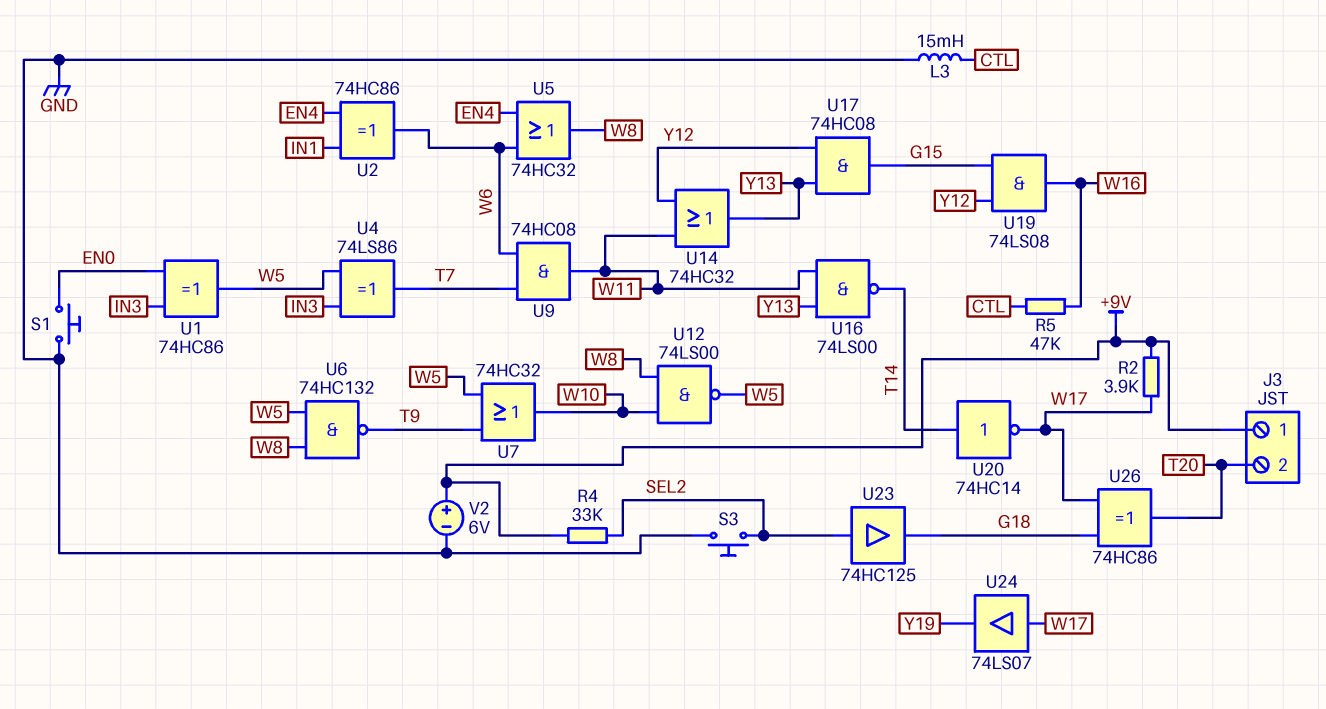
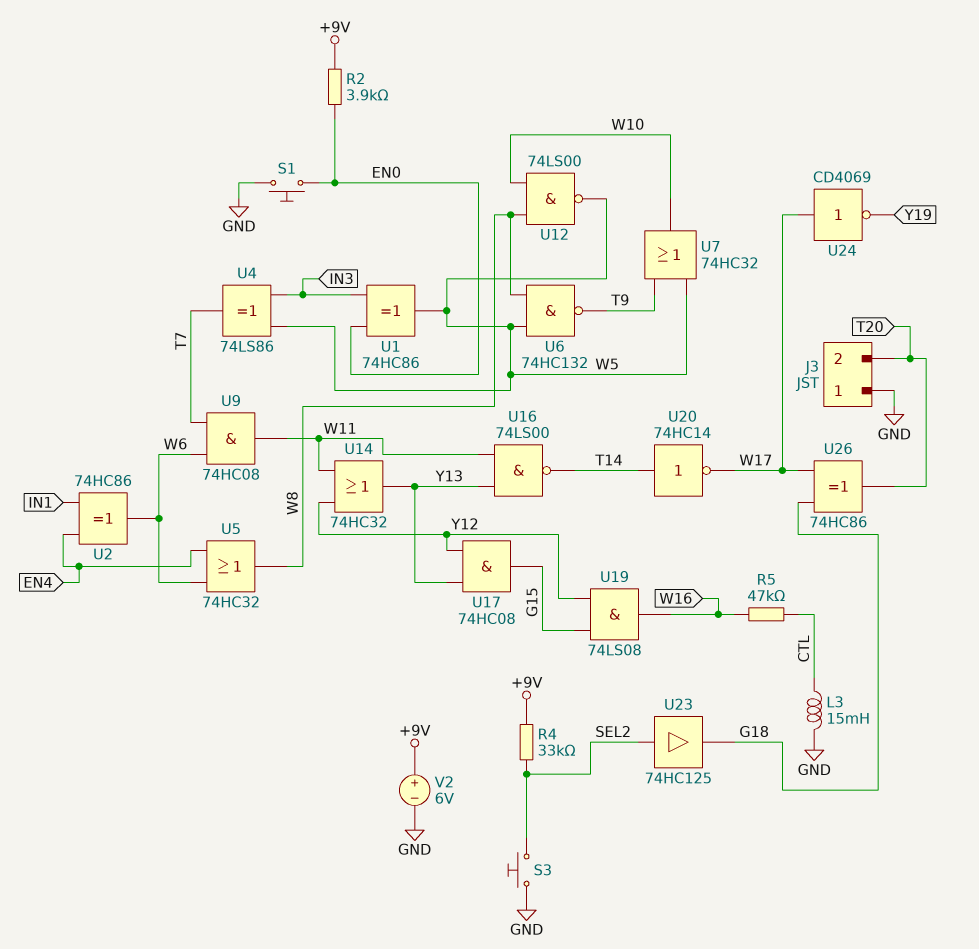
J3 pin 1: +9V -> GND
R2: 3.9k (+9V, W17) -> 3.9k (+9V, EN0)
U24: buffer 74LS07 (in W17, out Y19) -> NOT CD4069 (in W17, out Y19)

